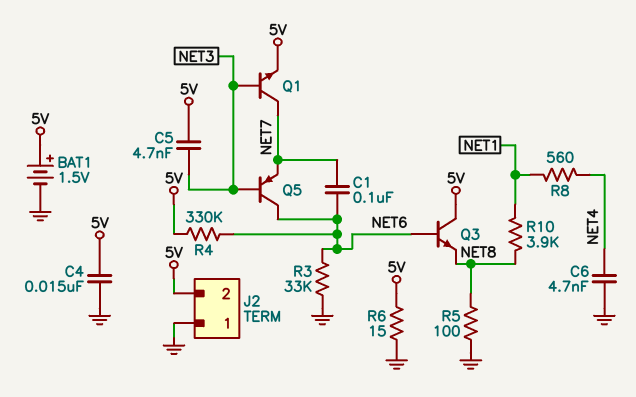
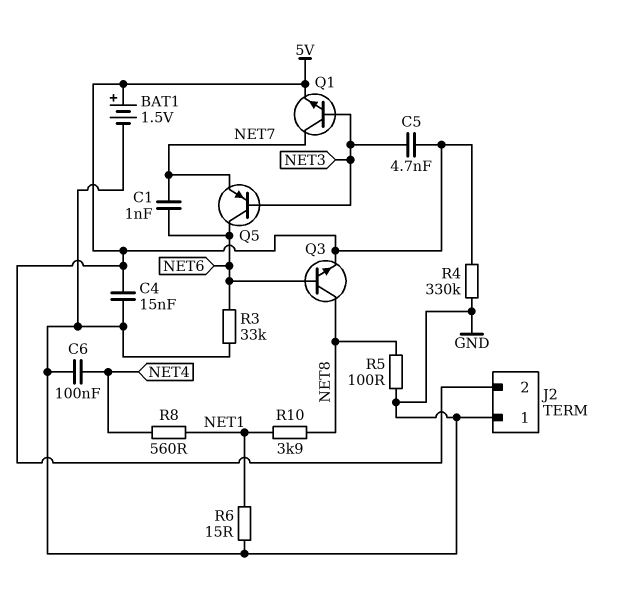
C1: 100nF (NET6, NET7) -> 1nF (NET6, NET7)
C6: 4.7nF (GND, NET4) -> 100nF (GND, NET4)
Q3: NPN (B NET6, C 5V, E NET8) -> NPN (B NET6, C NET8, E 5V)
R4: 330k (5V, NET6) -> 330k (5V, GND)
R6: 15 (5V, GND) -> 15 (GND, NET1)

